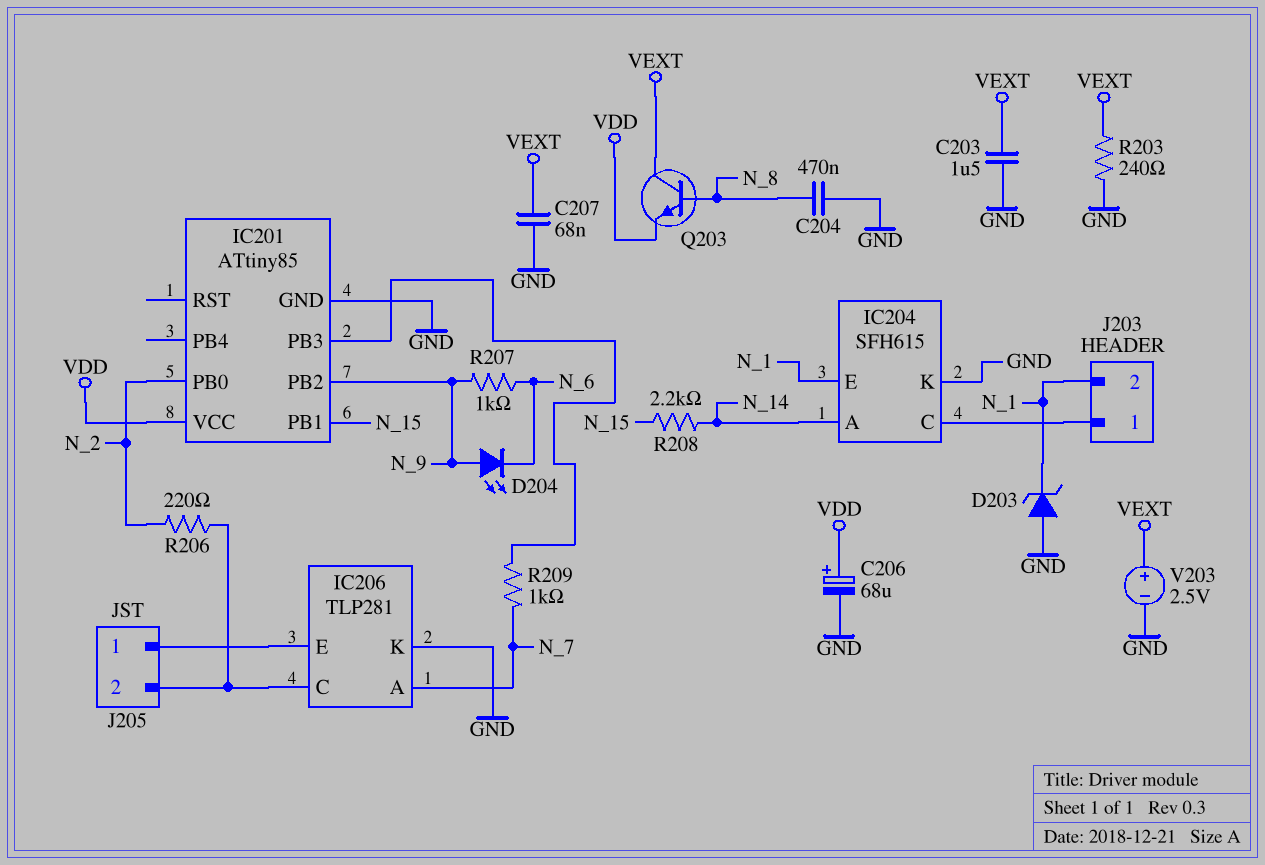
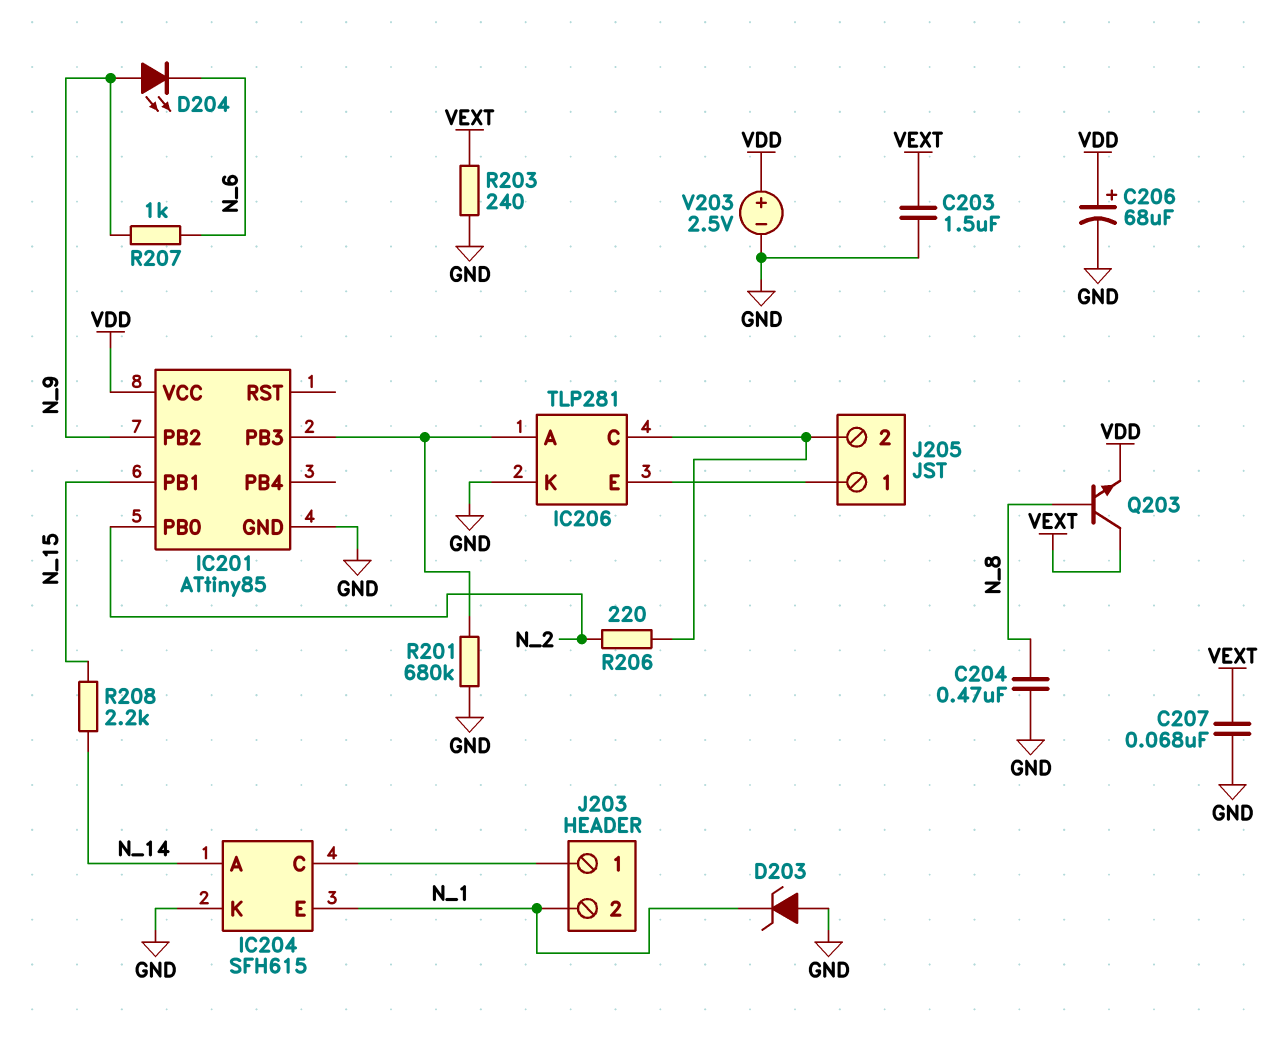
IC206 pin A: N_7 -> IC201/PB3
R201: none -> 680k (GND, IC201/PB3)
R209: 1k (IC201/PB3, N_7) -> none
V203: 2.5V (plus VEXT, minus GND) -> 2.5V (plus VDD, minus GND)

